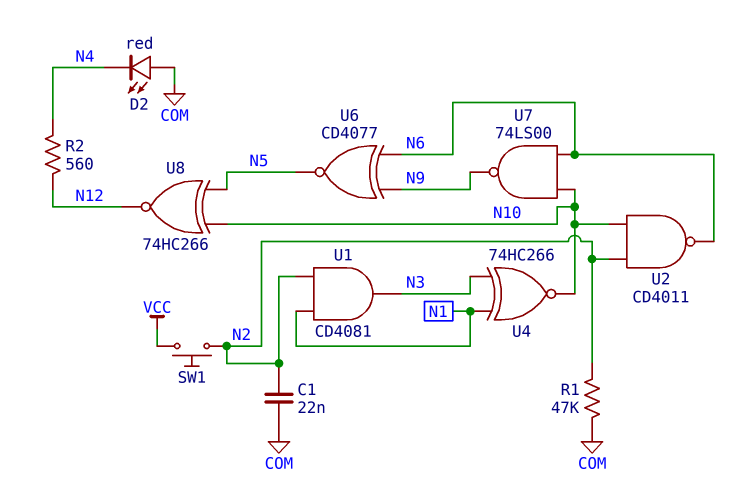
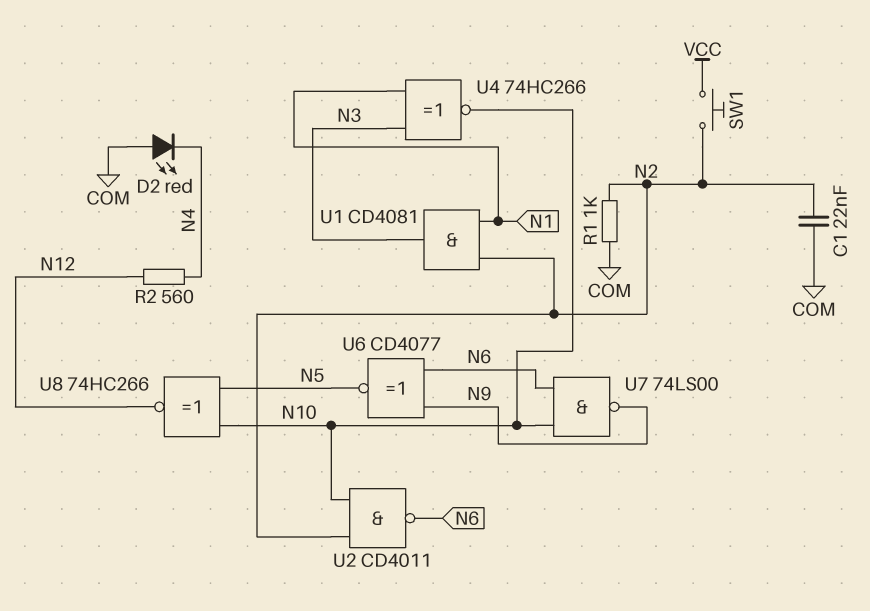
R1: 47k (COM, N2) -> 1k (COM, N2)

